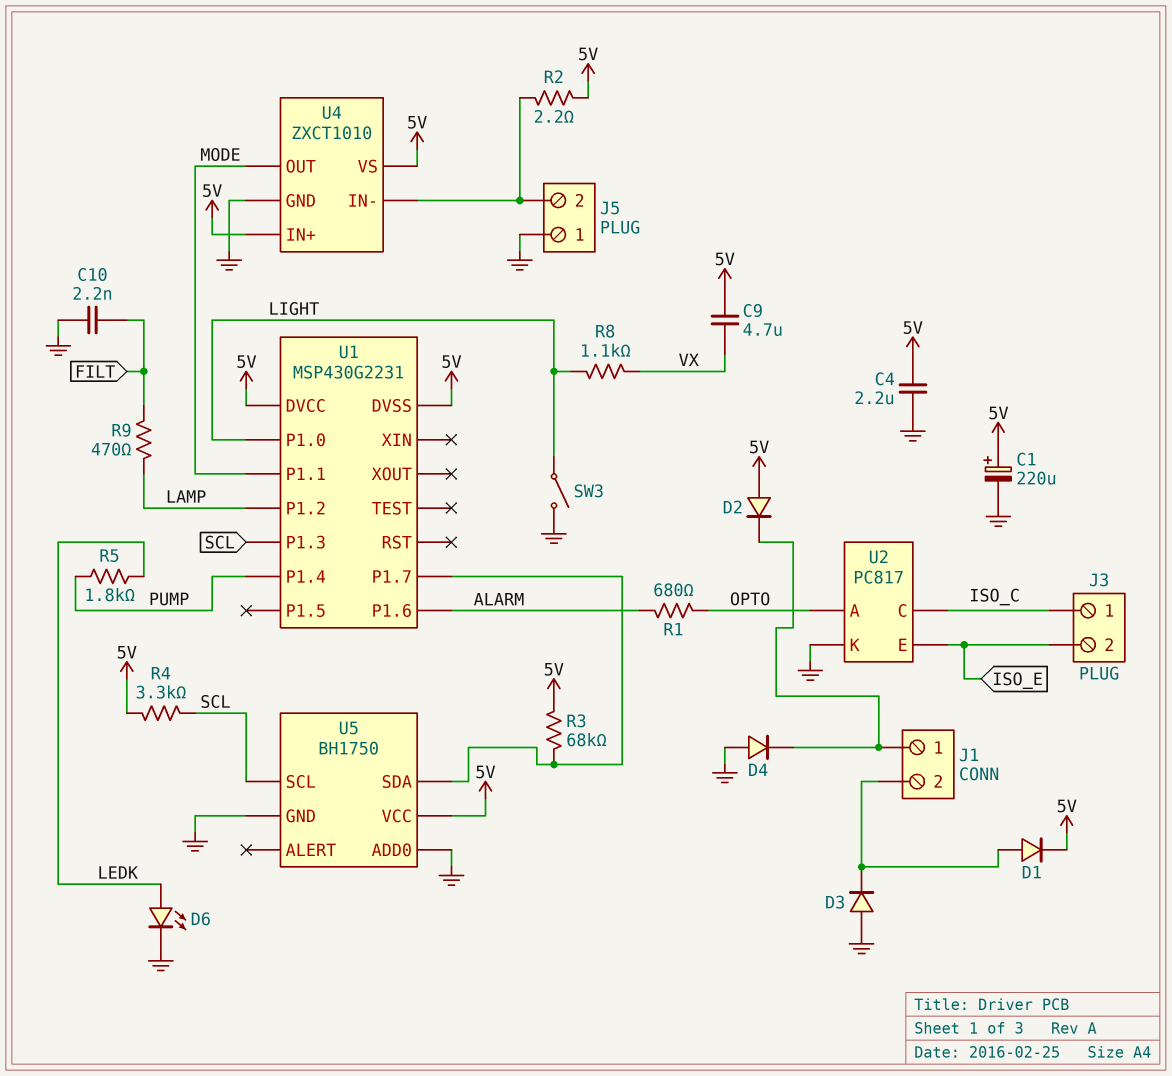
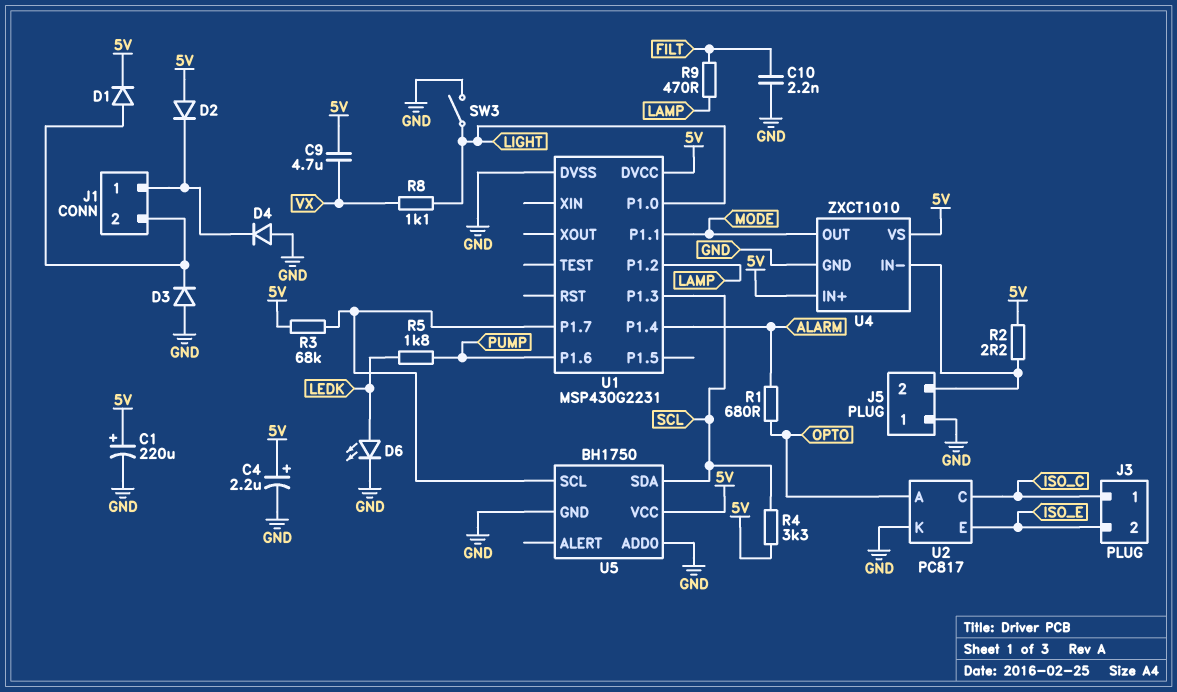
C4: 2.2uF (5V, GND) -> 2.2uF (plus 5V, minus GND)
U1 pin DVSS: 5V -> GND
U1 pin P1.4: PUMP -> ALARM
U1 pin P1.6: ALARM -> PUMP
U5 pin SCL: SCL -> U1/P1.7
U5 pin SDA: U1/P1.7 -> SCL

